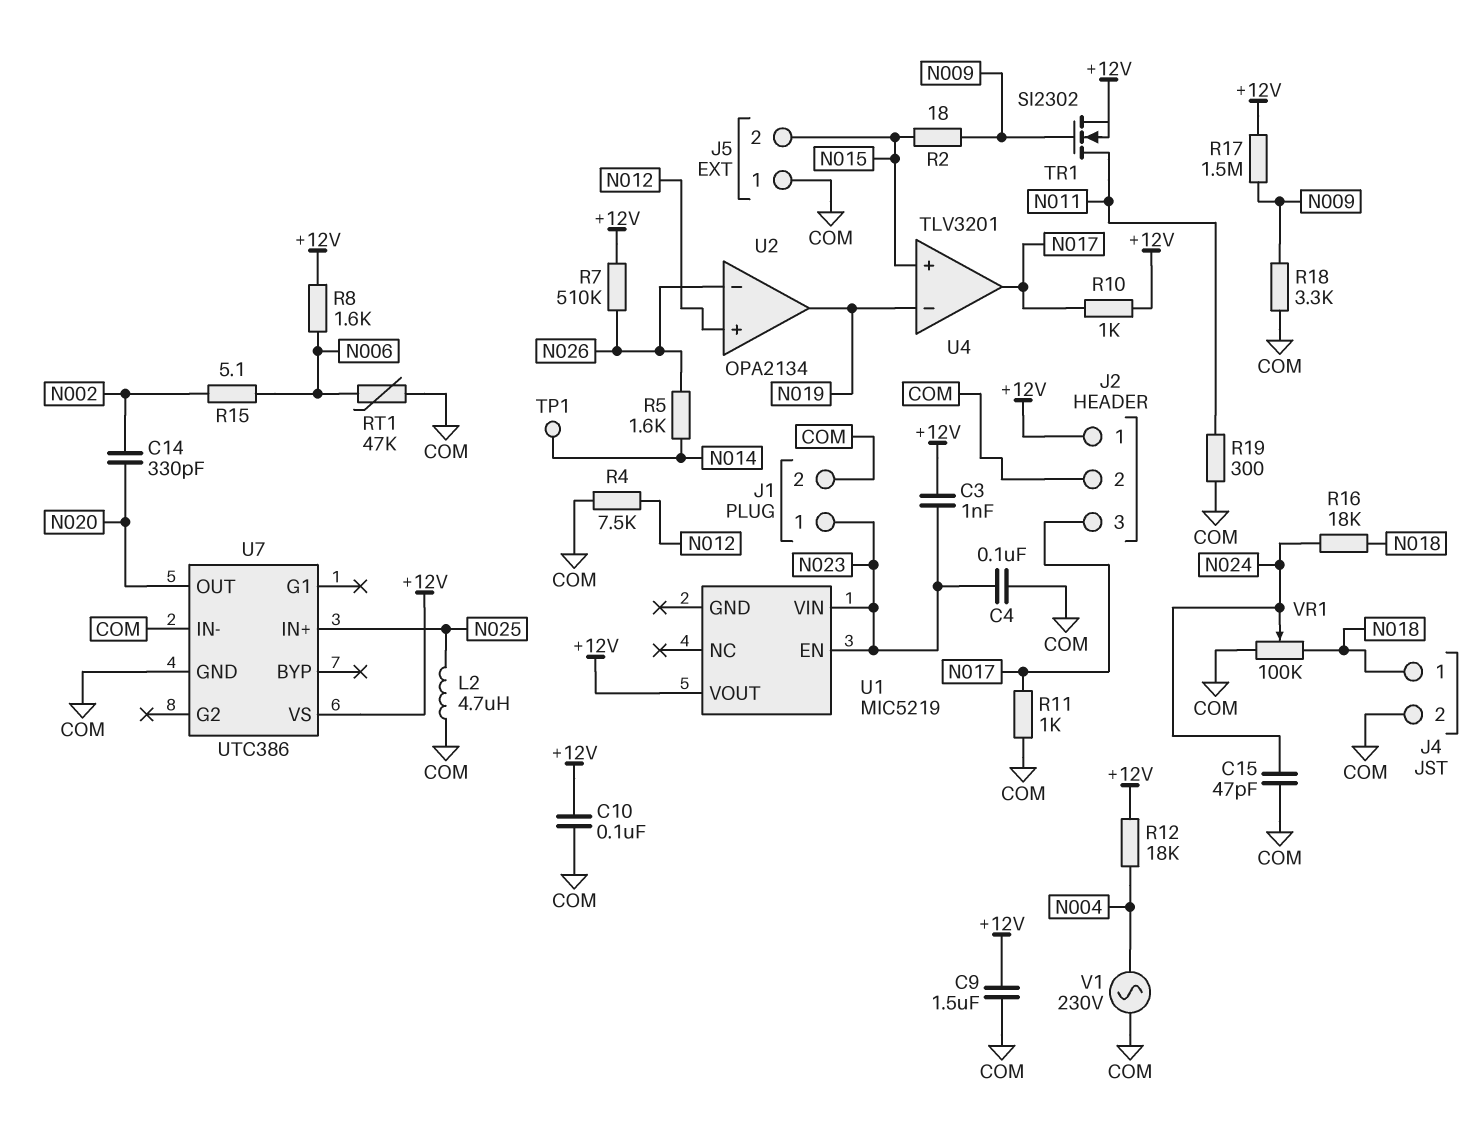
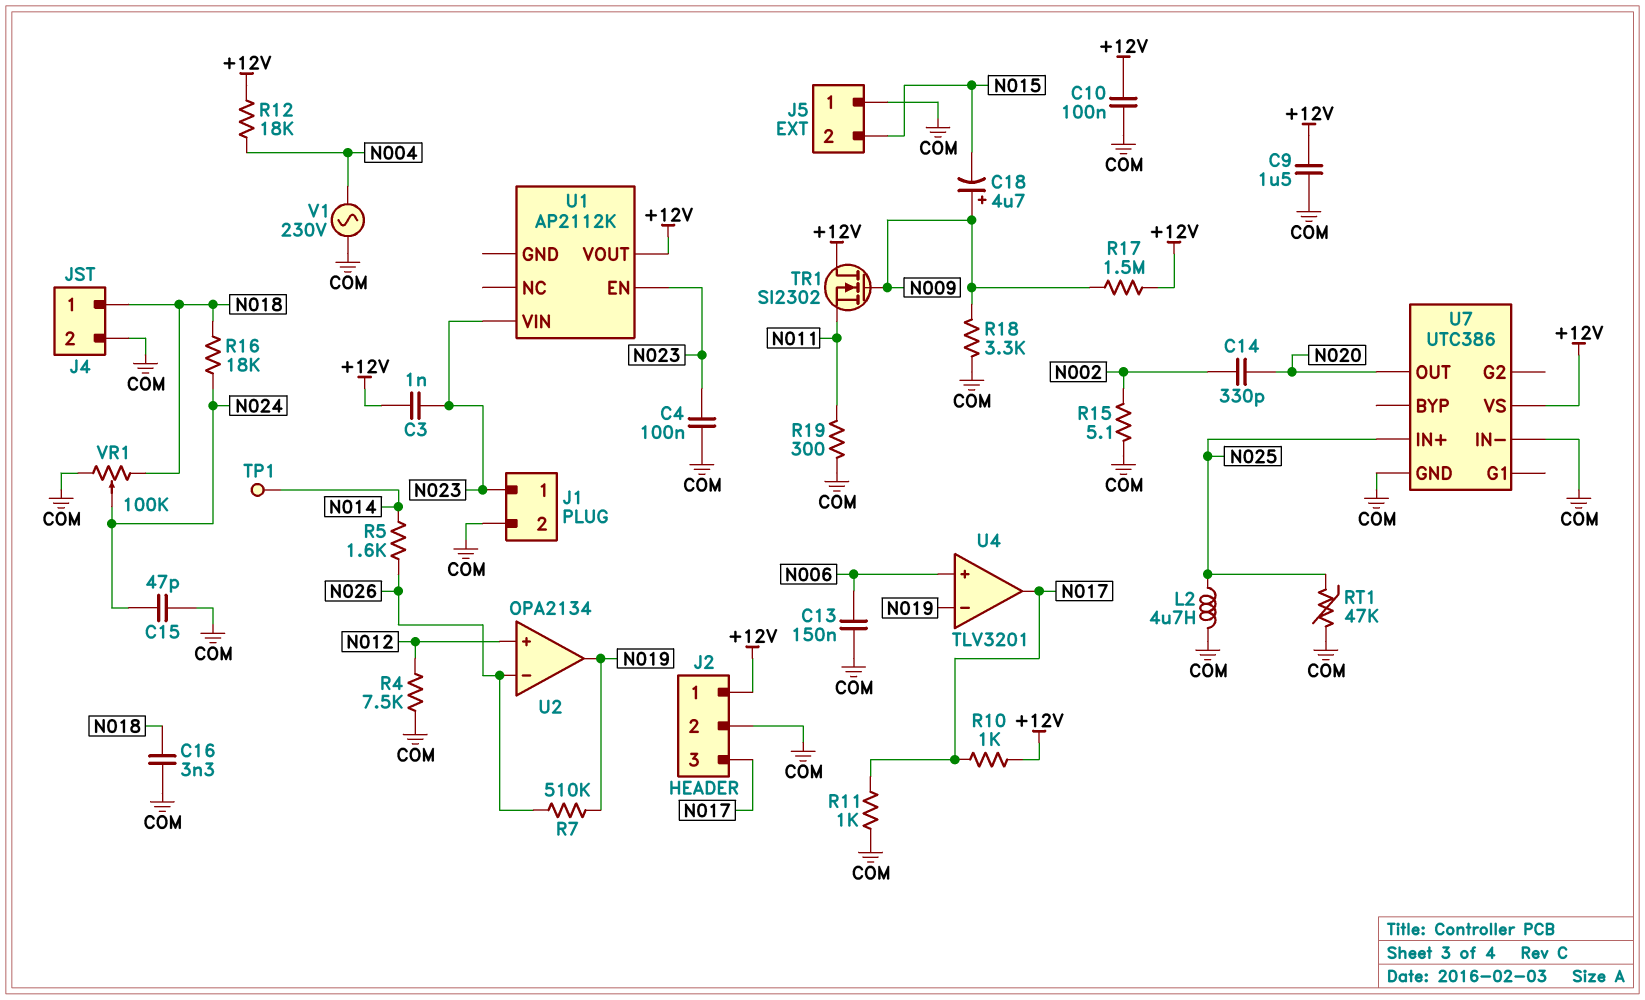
C13: none -> 150nF (COM, N006)
C16: none -> 3.3nF (COM, N018)
C18: none -> 4.7uF (plus N009, minus N015)
R2: 18 (N009, N015) -> none
R7: 510k (+12V, N026) -> 510k (N019, N026)
R8: 1.6k (+12V, N006) -> none
R15: 5.1 (N002, N006) -> 5.1 (COM, N002)
RT1: 47k (COM, N006) -> 47k (COM, N025)
TR1: NMOS SI2302 (G N009, D N011, S +12V) -> NMOS SI2302 (G N009, D +12V, S N011)
U1: MIC5219 -> AP2112K
U4 pin in+: N015 -> N006

